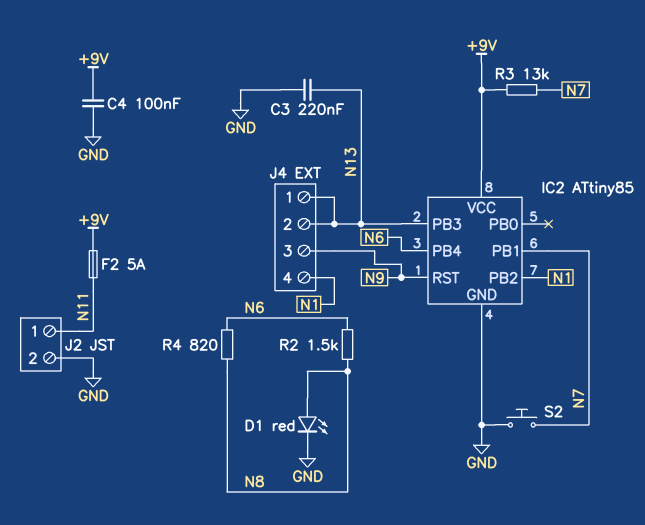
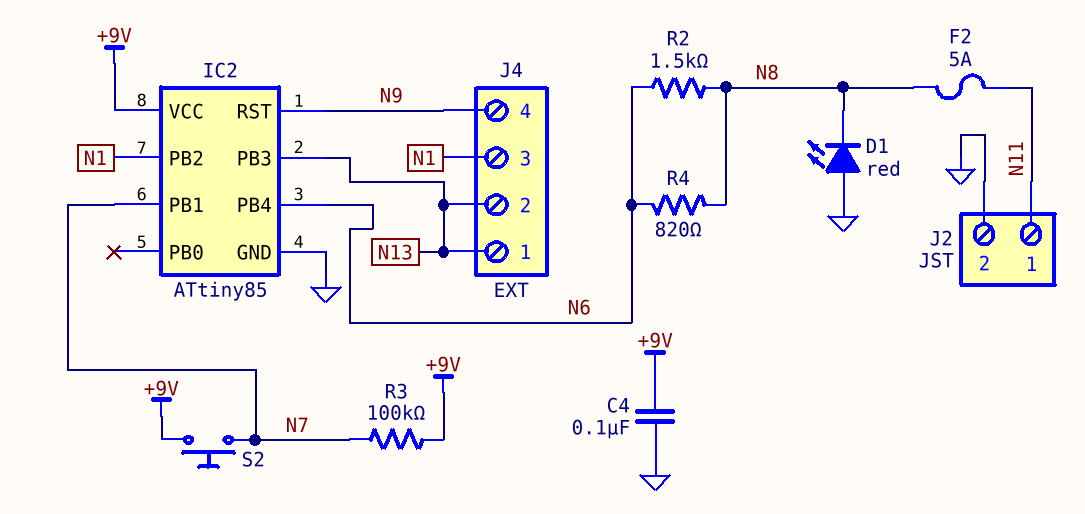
C3: 220nF (GND, N13) -> none
D1: LED red (A N8, K GND) -> LED red (A GND, K N8)
F2: 5A (+9V, N11) -> 5A (N8, N11)
J4 pin 3: N9 -> N1
J4 pin 4: N1 -> N9
R3: 13k (+9V, N7) -> 100k (+9V, N7)
S2: button (GND, N7) -> button (+9V, N7)

